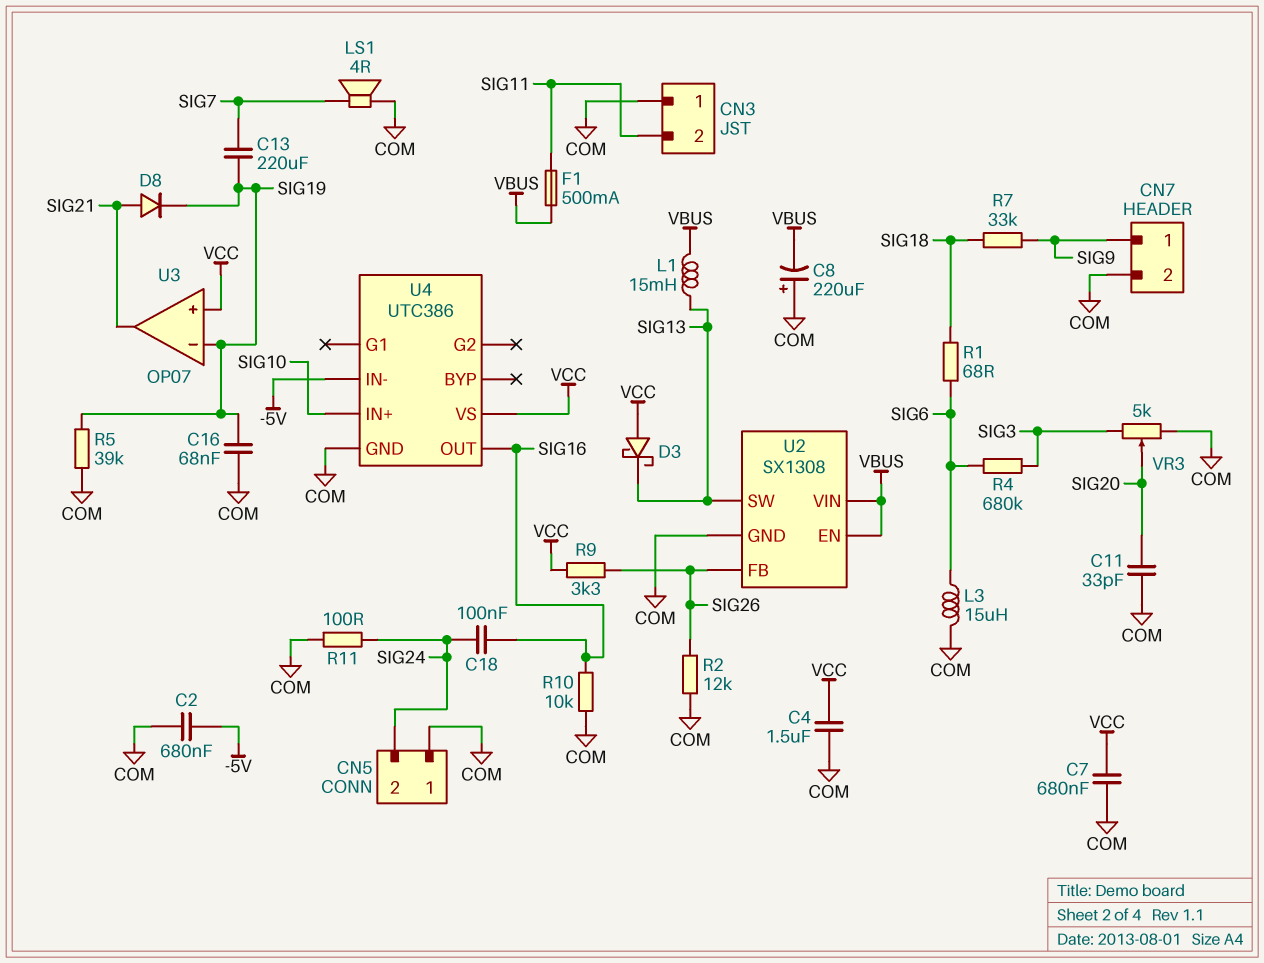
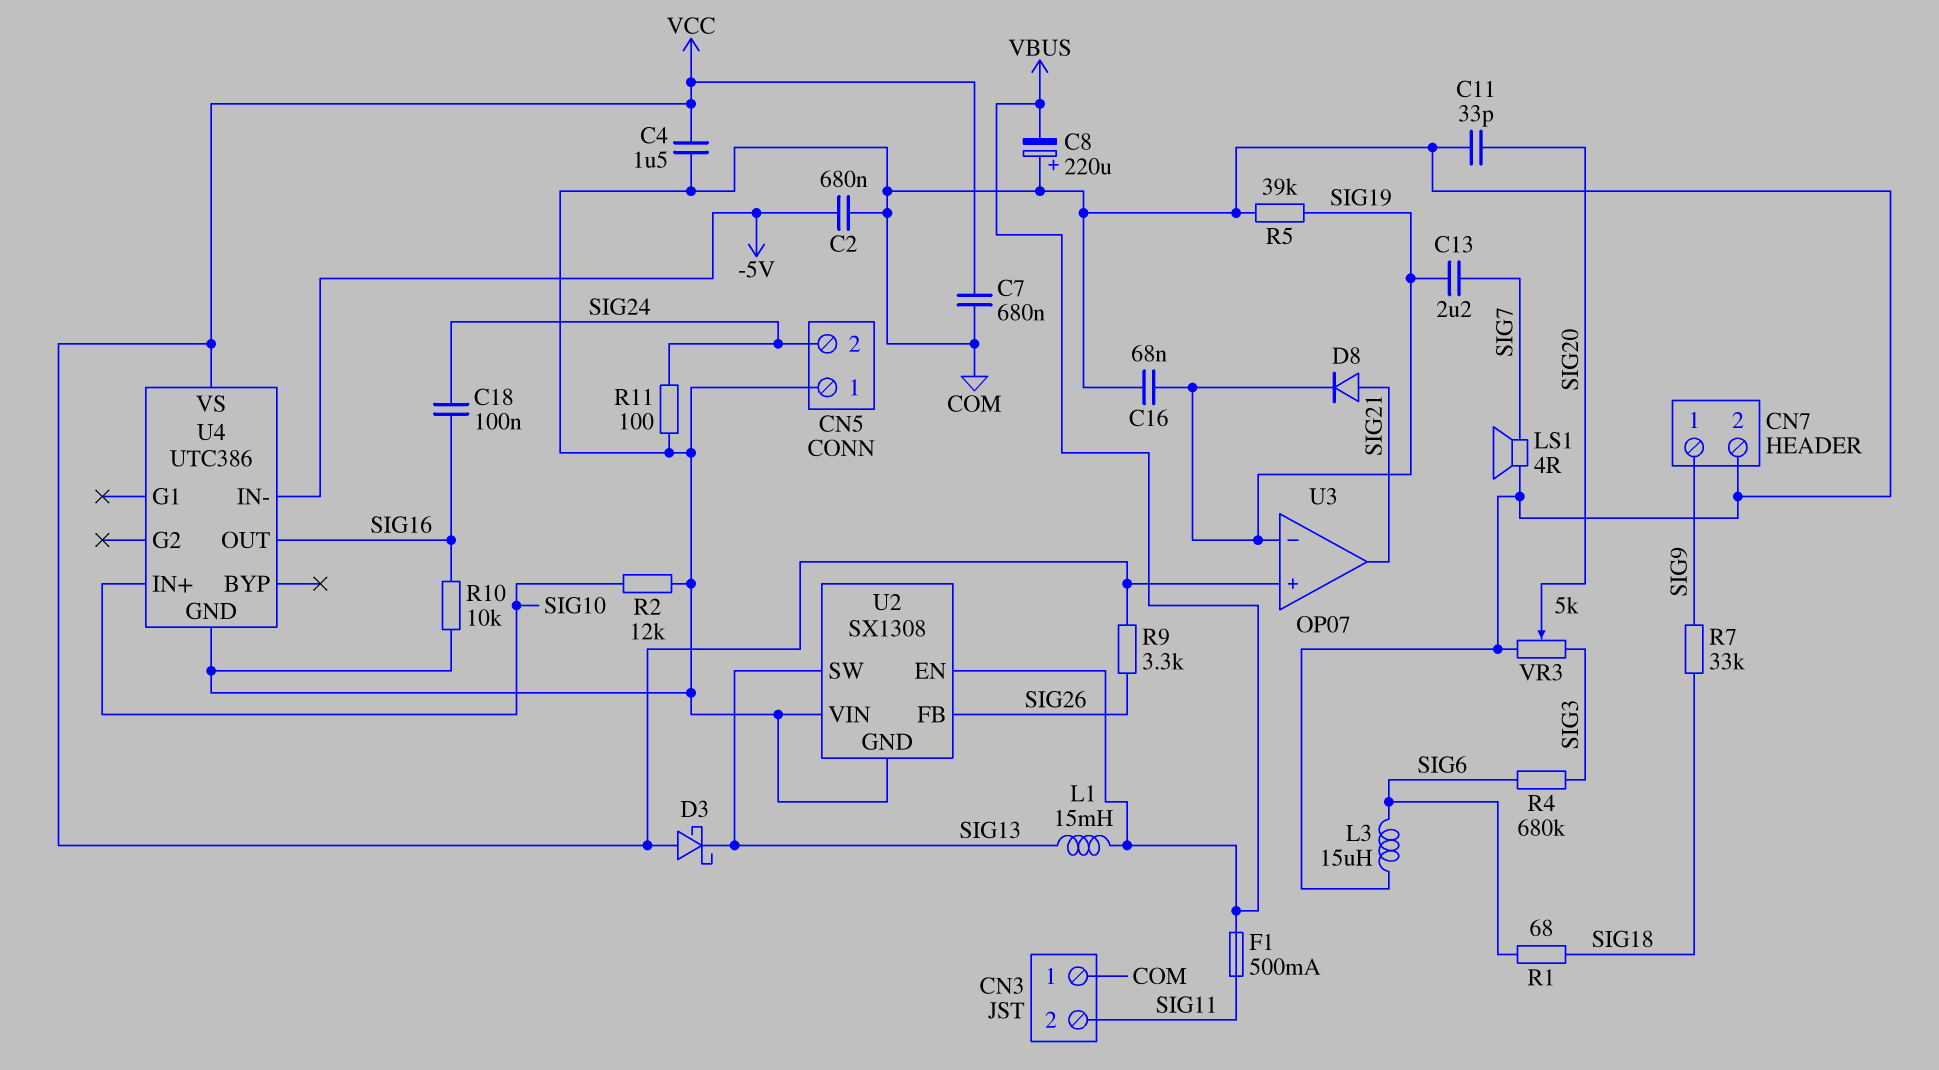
C13: 220uF (SIG7, SIG19) -> 2.2uF (SIG7, SIG19)
R2: 12k (COM, SIG26) -> 12k (COM, SIG10)
U2 pin VIN: VBUS -> COM

